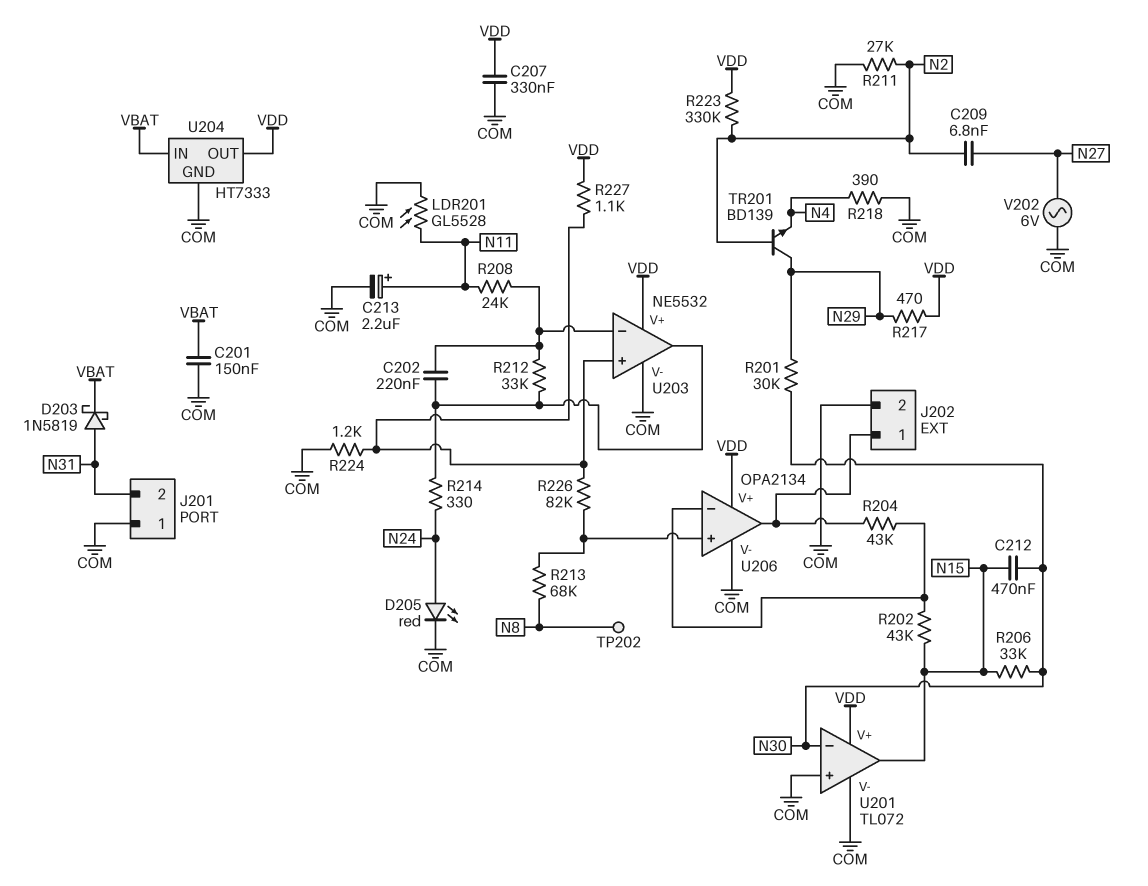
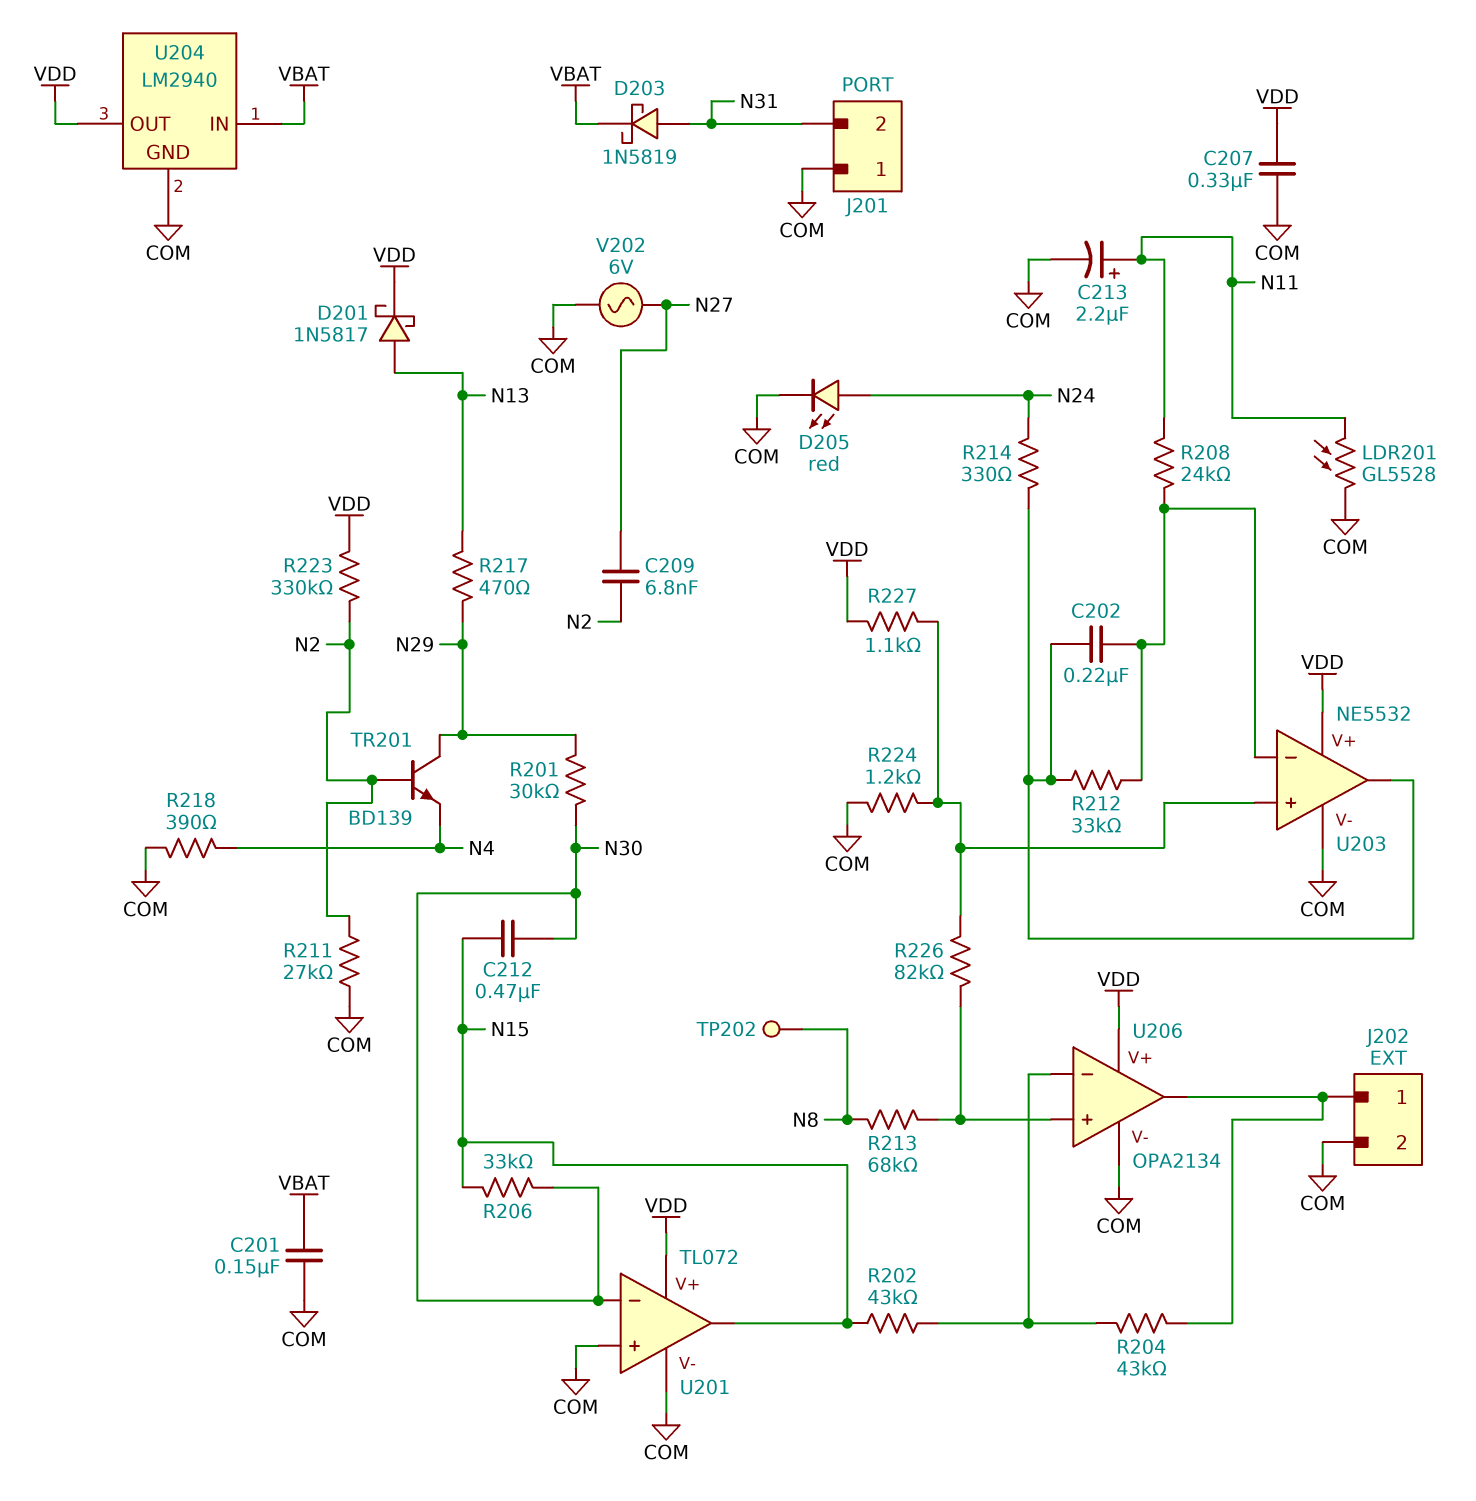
D201: none -> schottky 1N5817 (A N13, K VDD)
R217: 470 (N29, VDD) -> 470 (N13, N29)
U204: HT7333 -> LM2940

